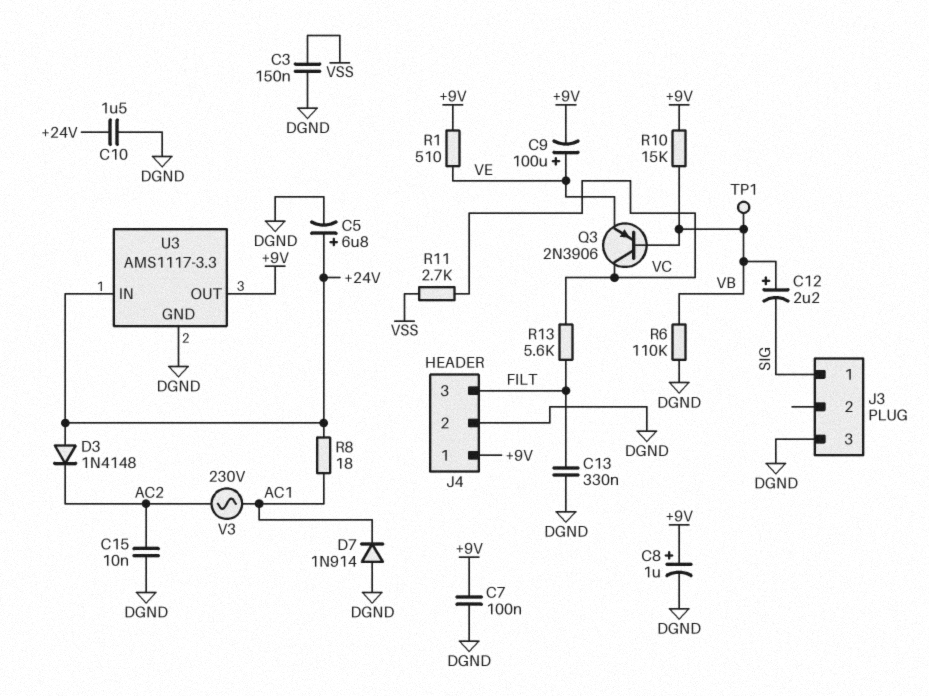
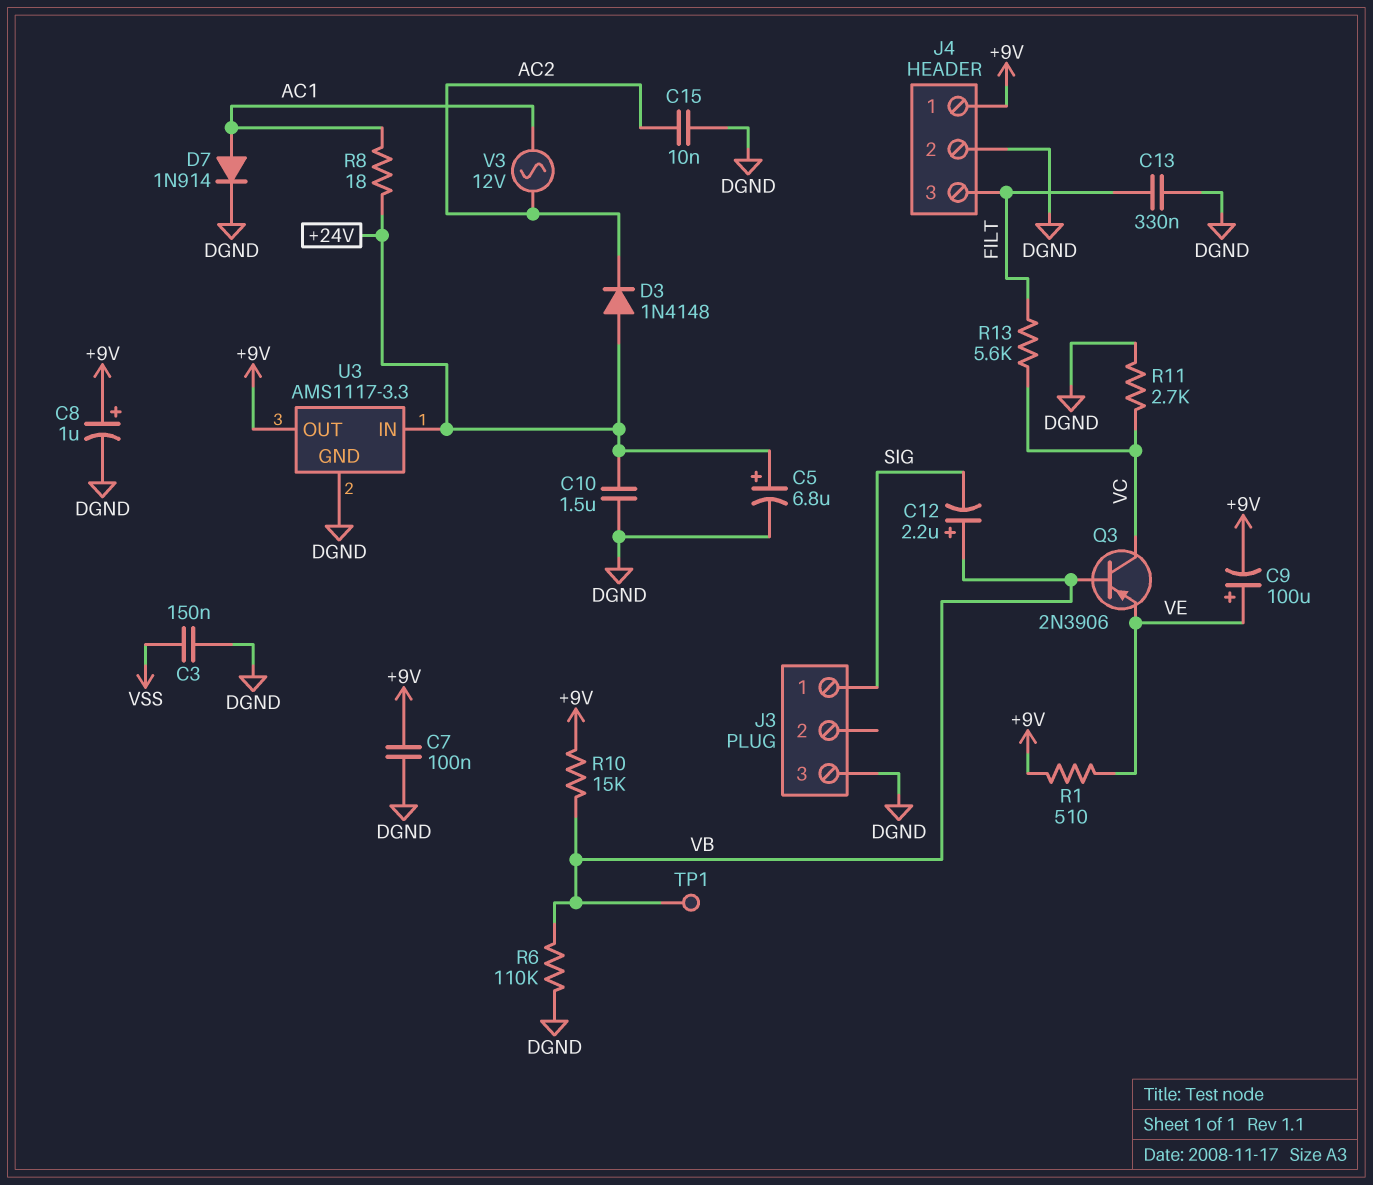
D7: diode 1N914 (A DGND, K AC1) -> diode 1N914 (A AC1, K DGND)
R11: 2.7k (VC, VSS) -> 2.7k (DGND, VC)
V3: AC 230V (AC1, AC2) -> AC 12V (AC1, AC2)

